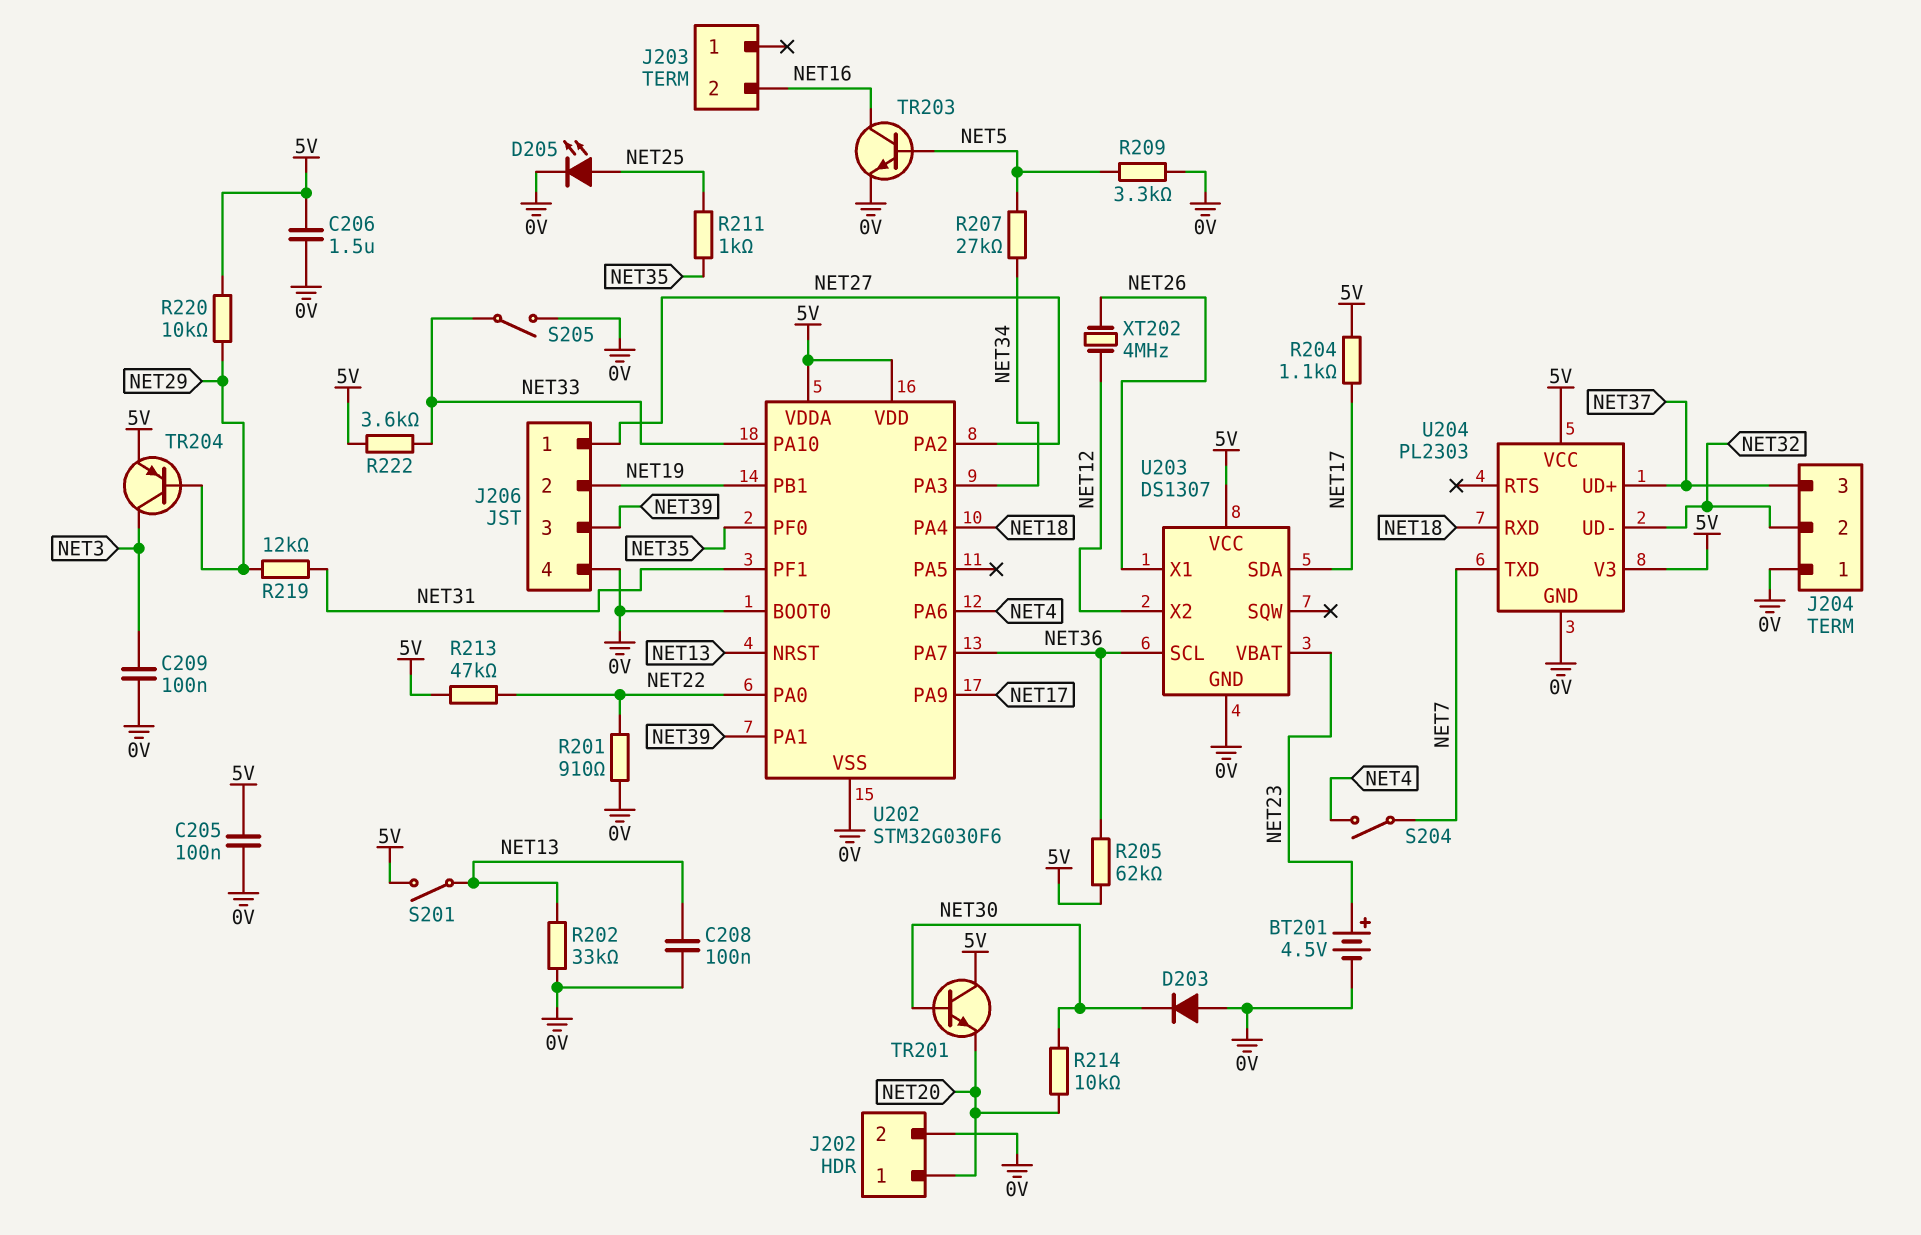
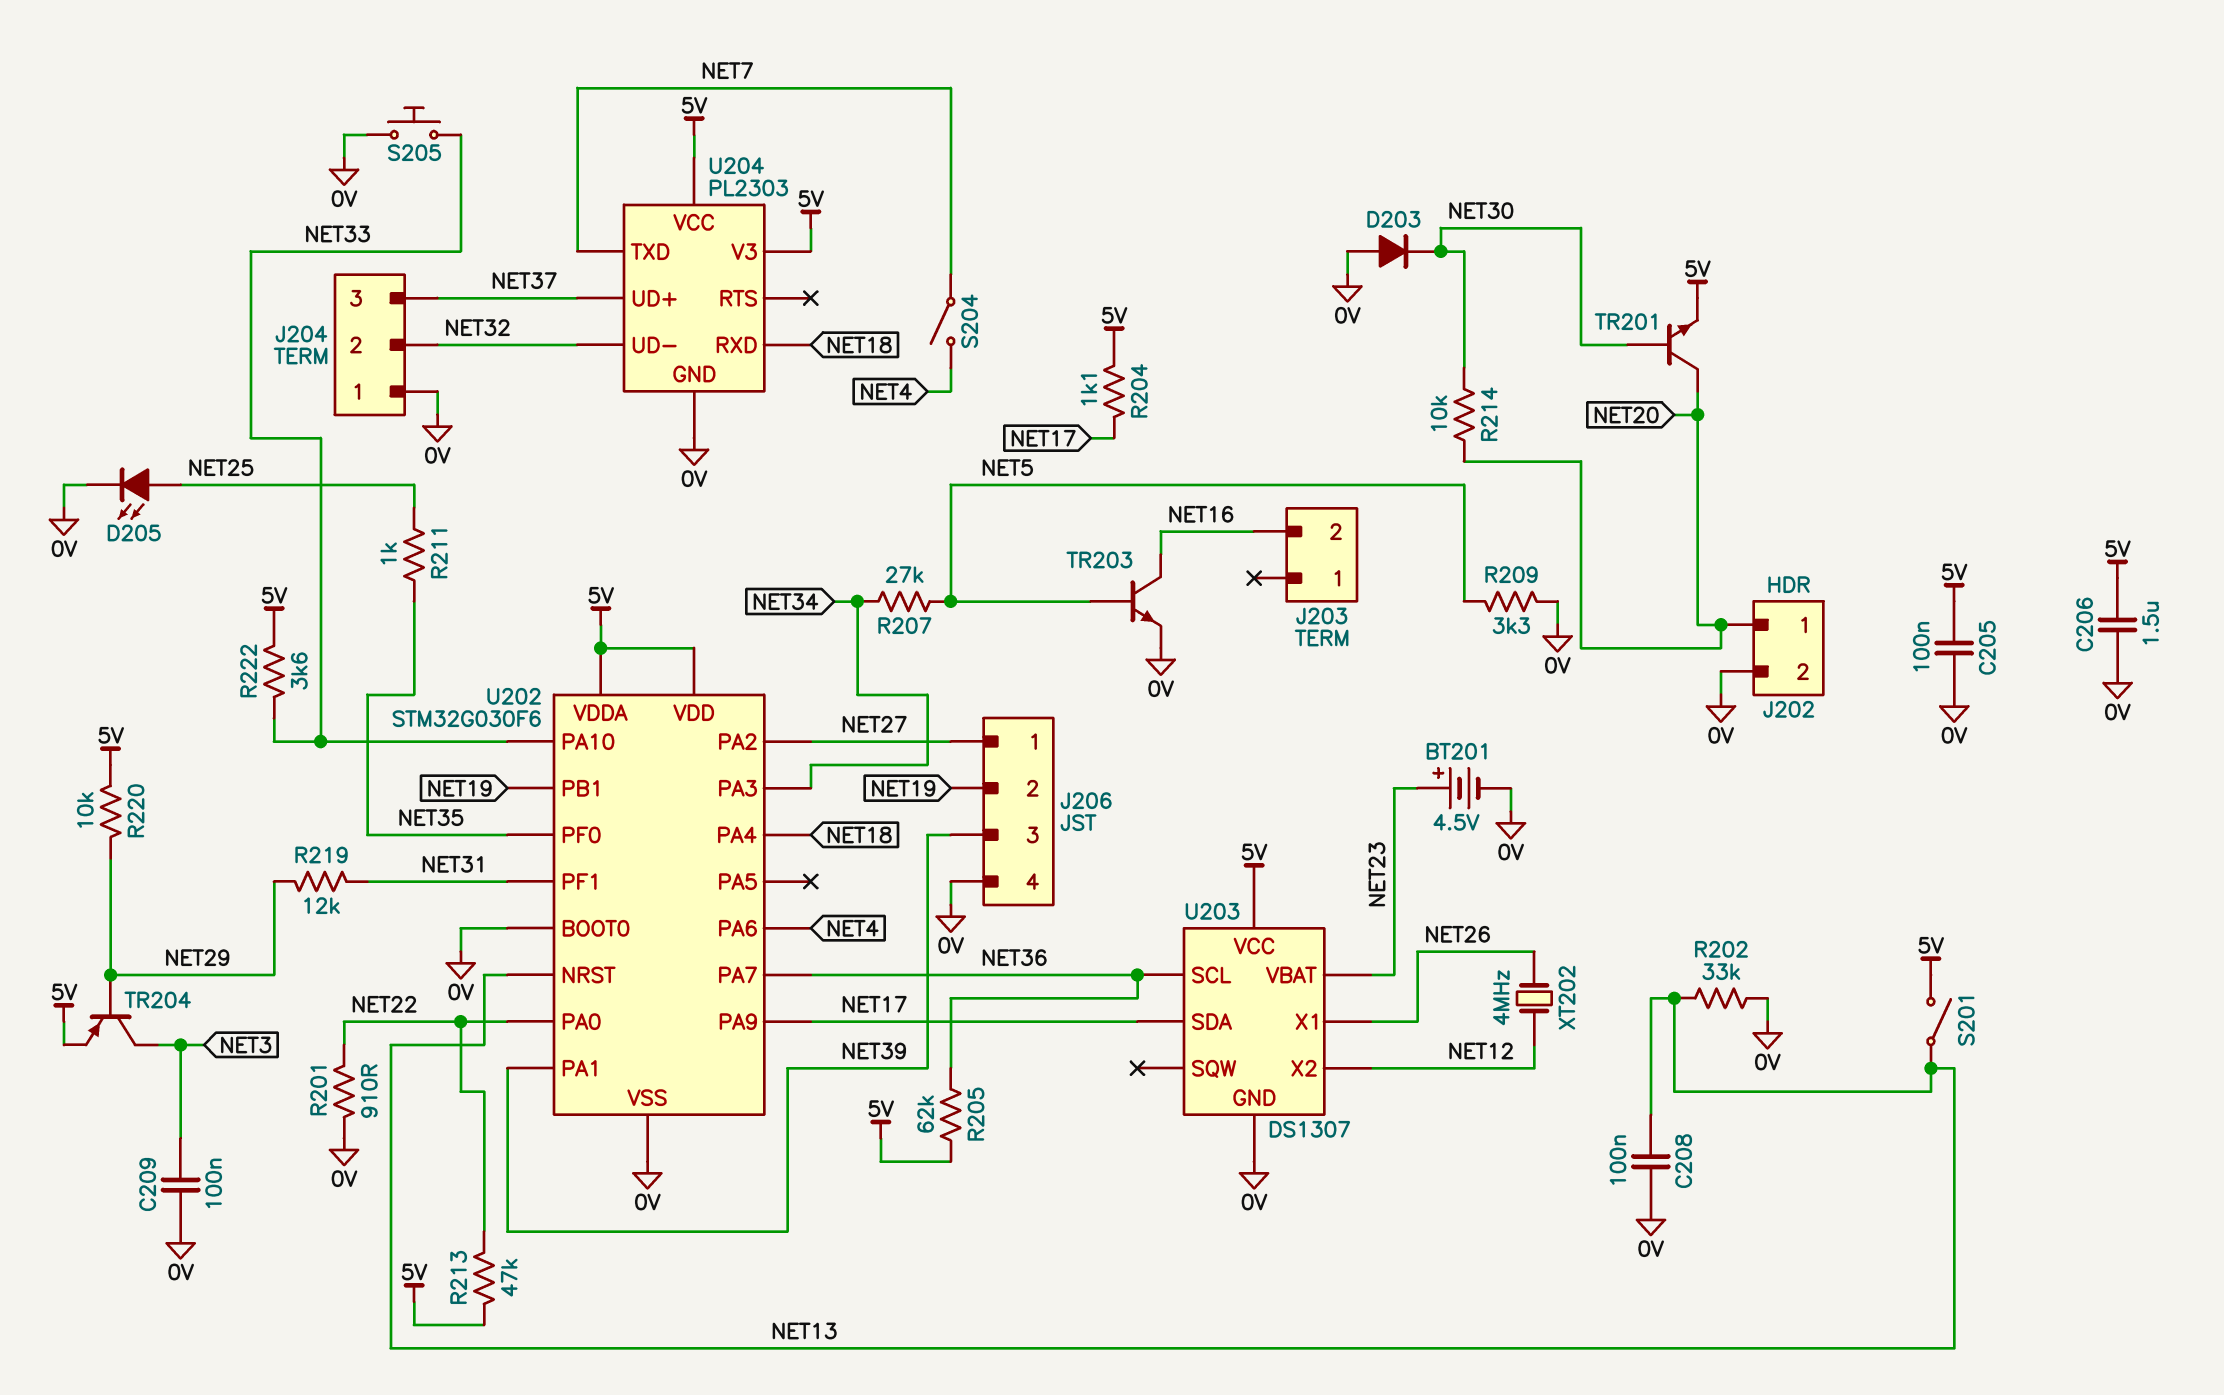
S205: switch (0V, NET33) -> button (0V, NET33)
TR201: NPN (B NET30, C 5V, E NET20) -> NPN (B NET30, C NET20, E 5V)

